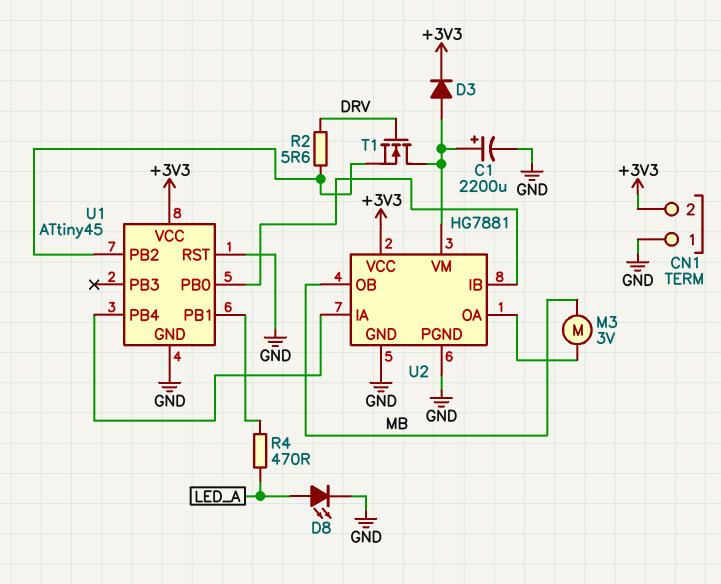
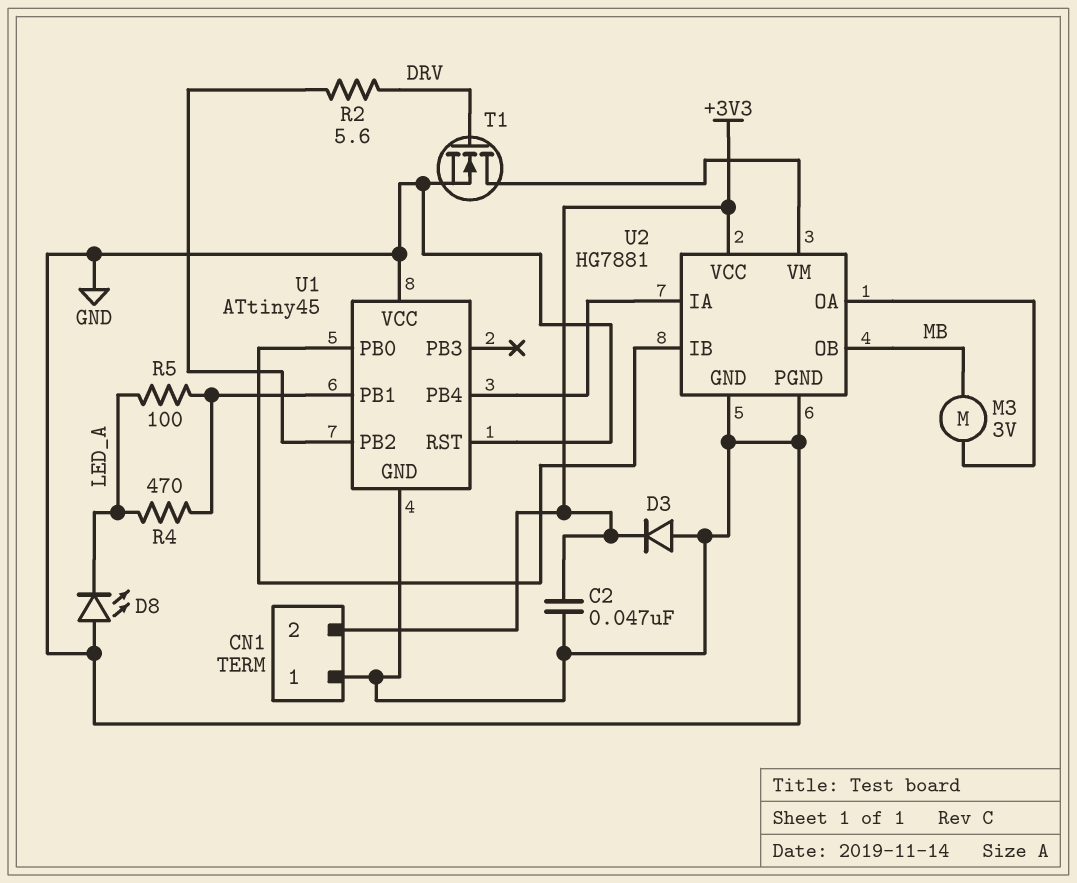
C1: 2200uF (plus U2/VM, minus GND) -> none
C2: none -> 47nF (+3V3, GND)
D3: diode (A U2/VM, K +3V3) -> diode (A GND, K +3V3)
D8: LED (A LED_A, K GND) -> LED (A GND, K LED_A)
R5: none -> 100 (LED_A, U1/PB1)
T1: NMOS (G DRV, D U2/VM, S U1/PB2) -> NMOS (G DRV, D U2/VM, S GND)
U1 pin VCC: +3V3 -> GND

